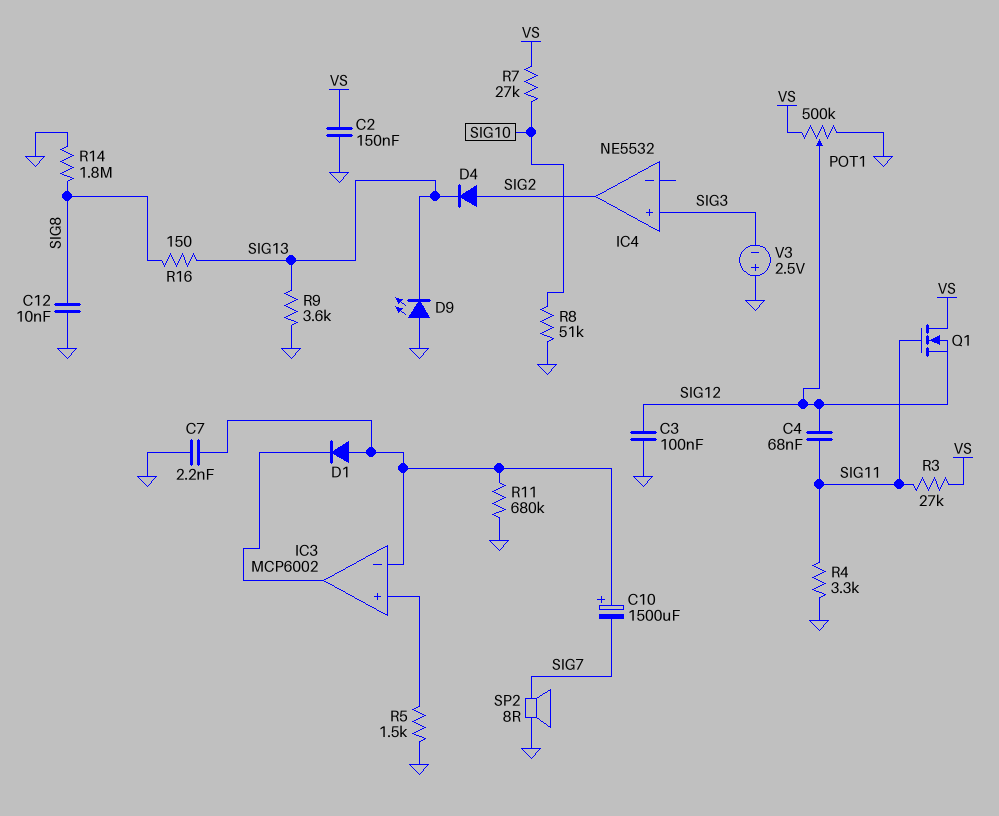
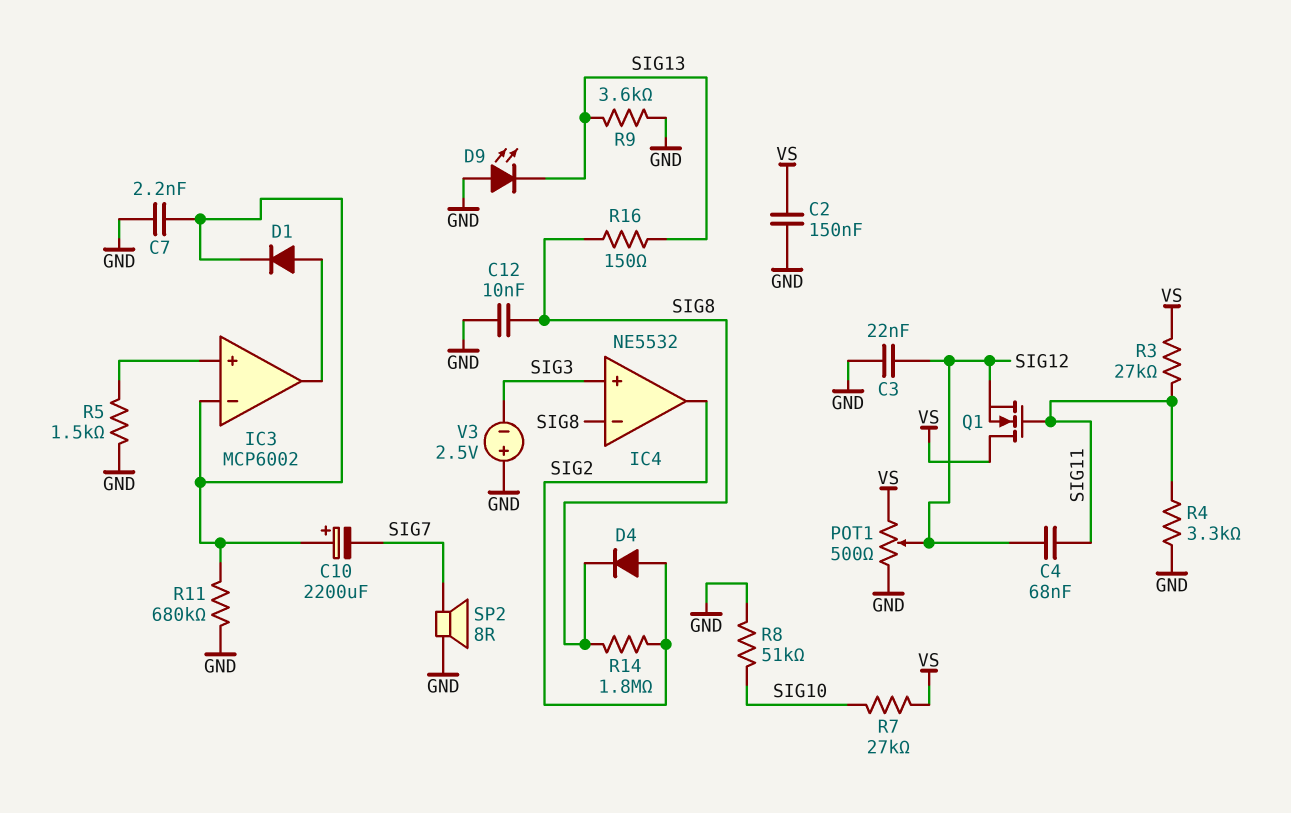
C3: 100nF (GND, SIG12) -> 22nF (GND, SIG12)
C10: 1500uF (plus IC3/in-, minus SIG7) -> 2200uF (plus IC3/in-, minus SIG7)
D1: diode (A IC3/in-, K IC3/out) -> diode (A IC3/out, K IC3/in-)
D4: diode (A SIG2, K SIG13) -> diode (A SIG2, K SIG8)
IC4 pin in-: none -> SIG8
POT1: 500k (GND, VS, wiper SIG12) -> 500 (GND, VS, wiper SIG12)
R14: 1.8M (GND, SIG8) -> 1.8M (SIG2, SIG8)

